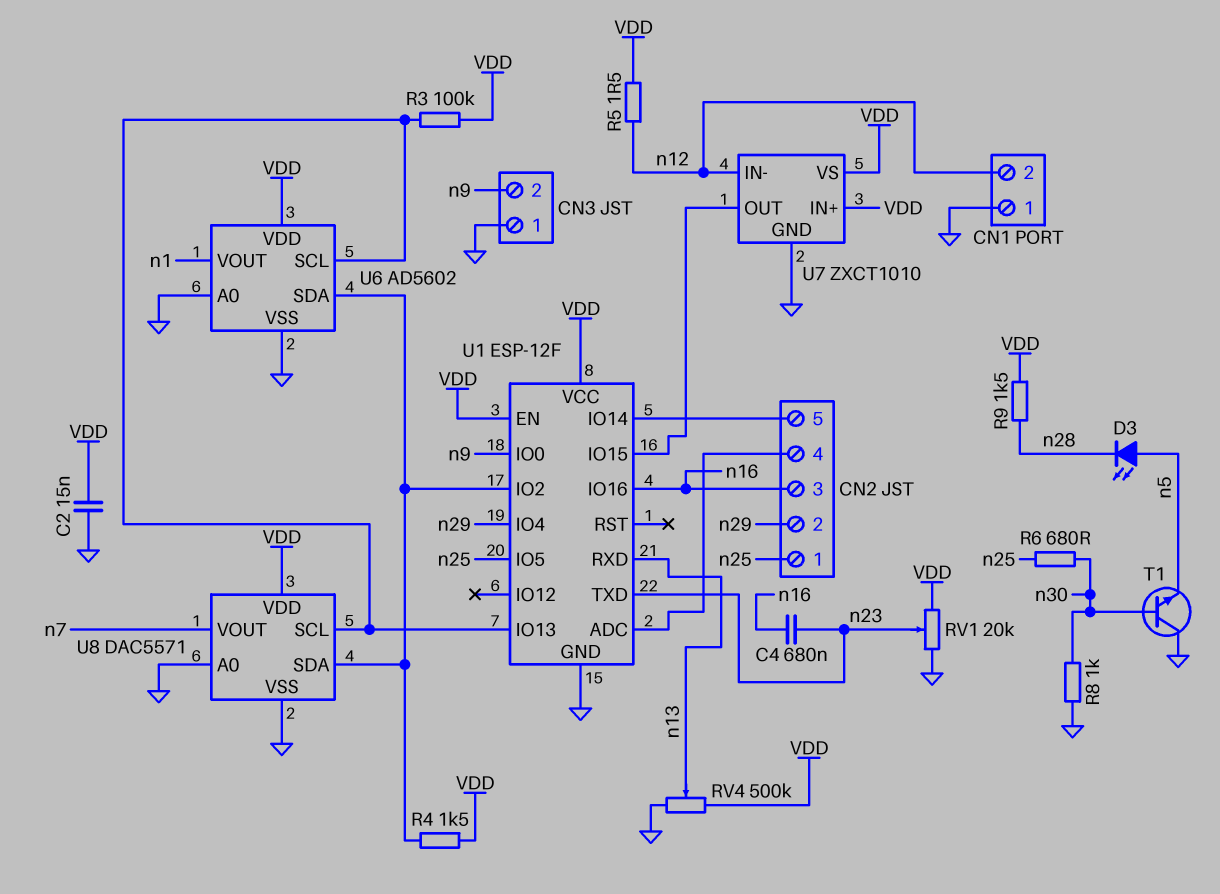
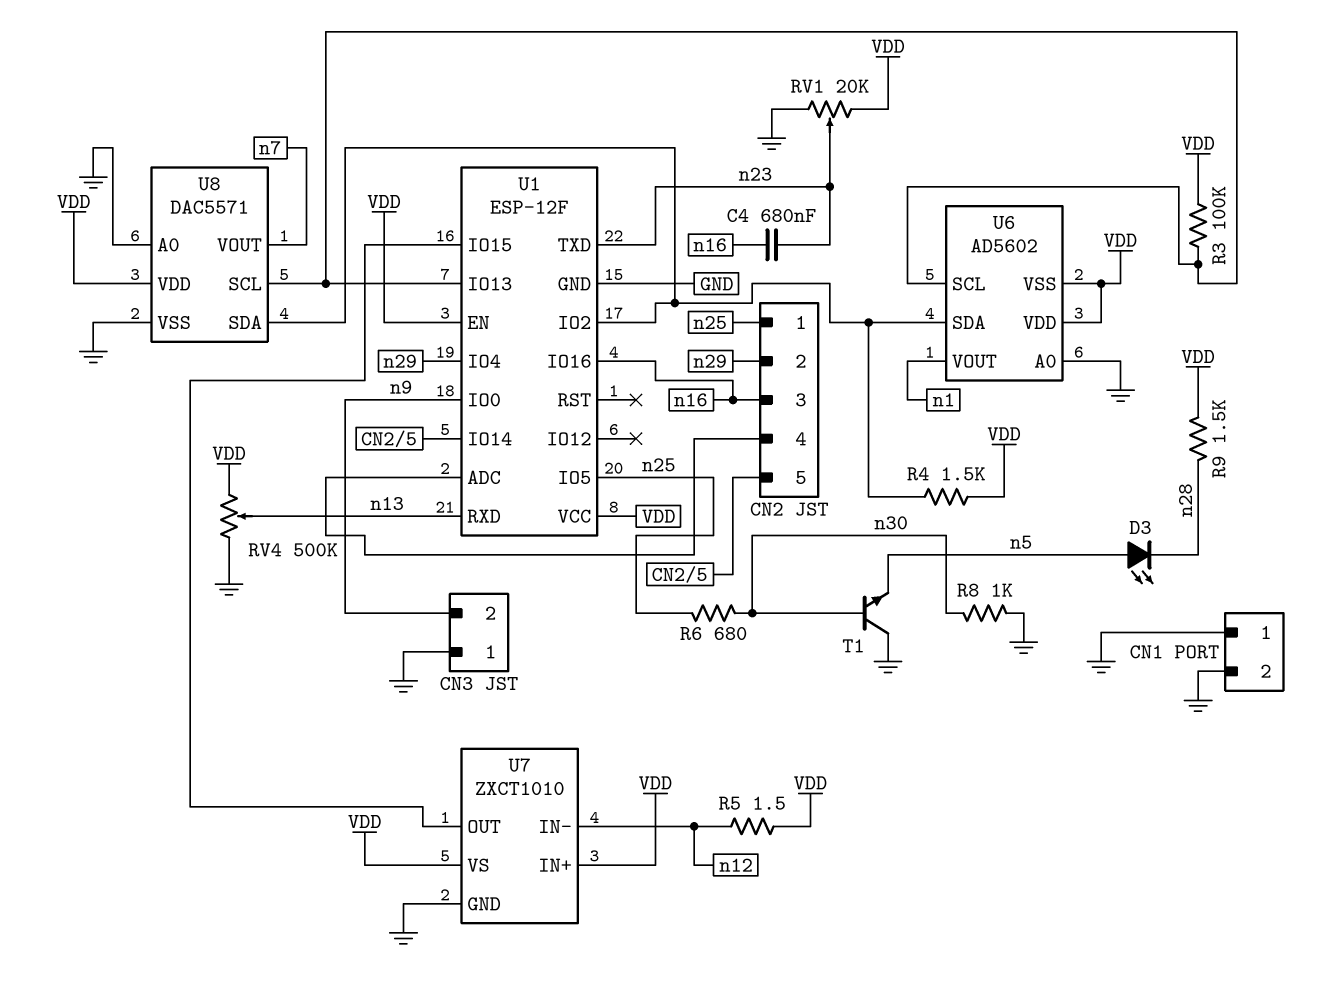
C2: 15nF (GND, VDD) -> none
CN1 pin 2: n12 -> GND
U6 pin VSS: GND -> VDD

